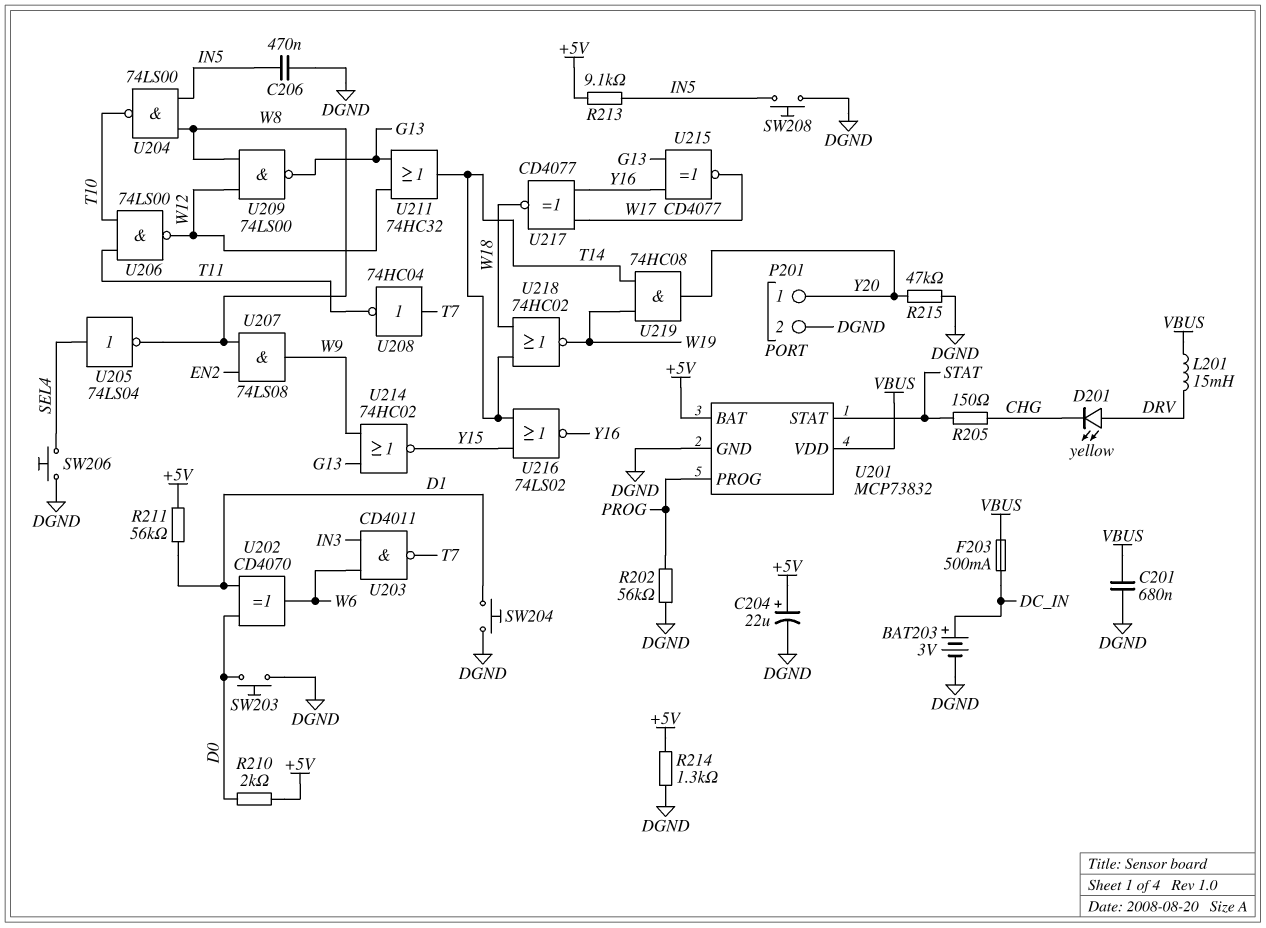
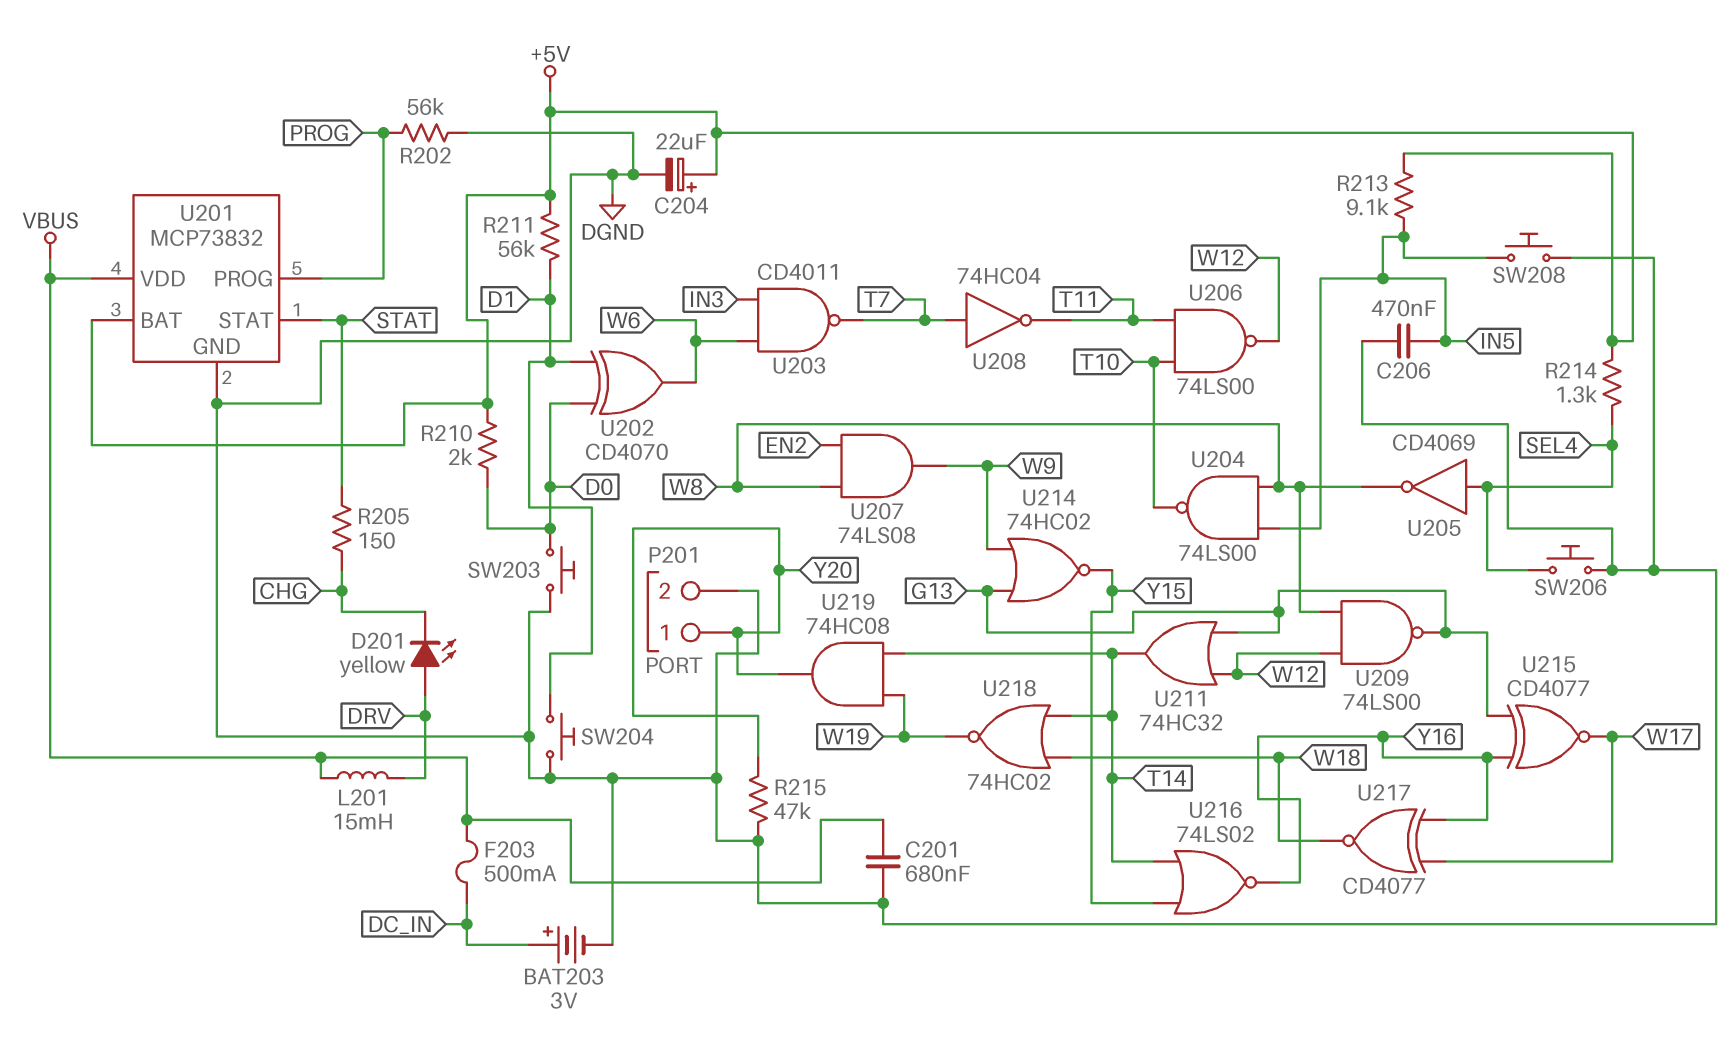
R214: 1.3k (+5V, DGND) -> 1.3k (+5V, SEL4)
U205: NOT 74LS04 (in SEL4, out W8) -> NOT CD4069 (in SEL4, out W8)

